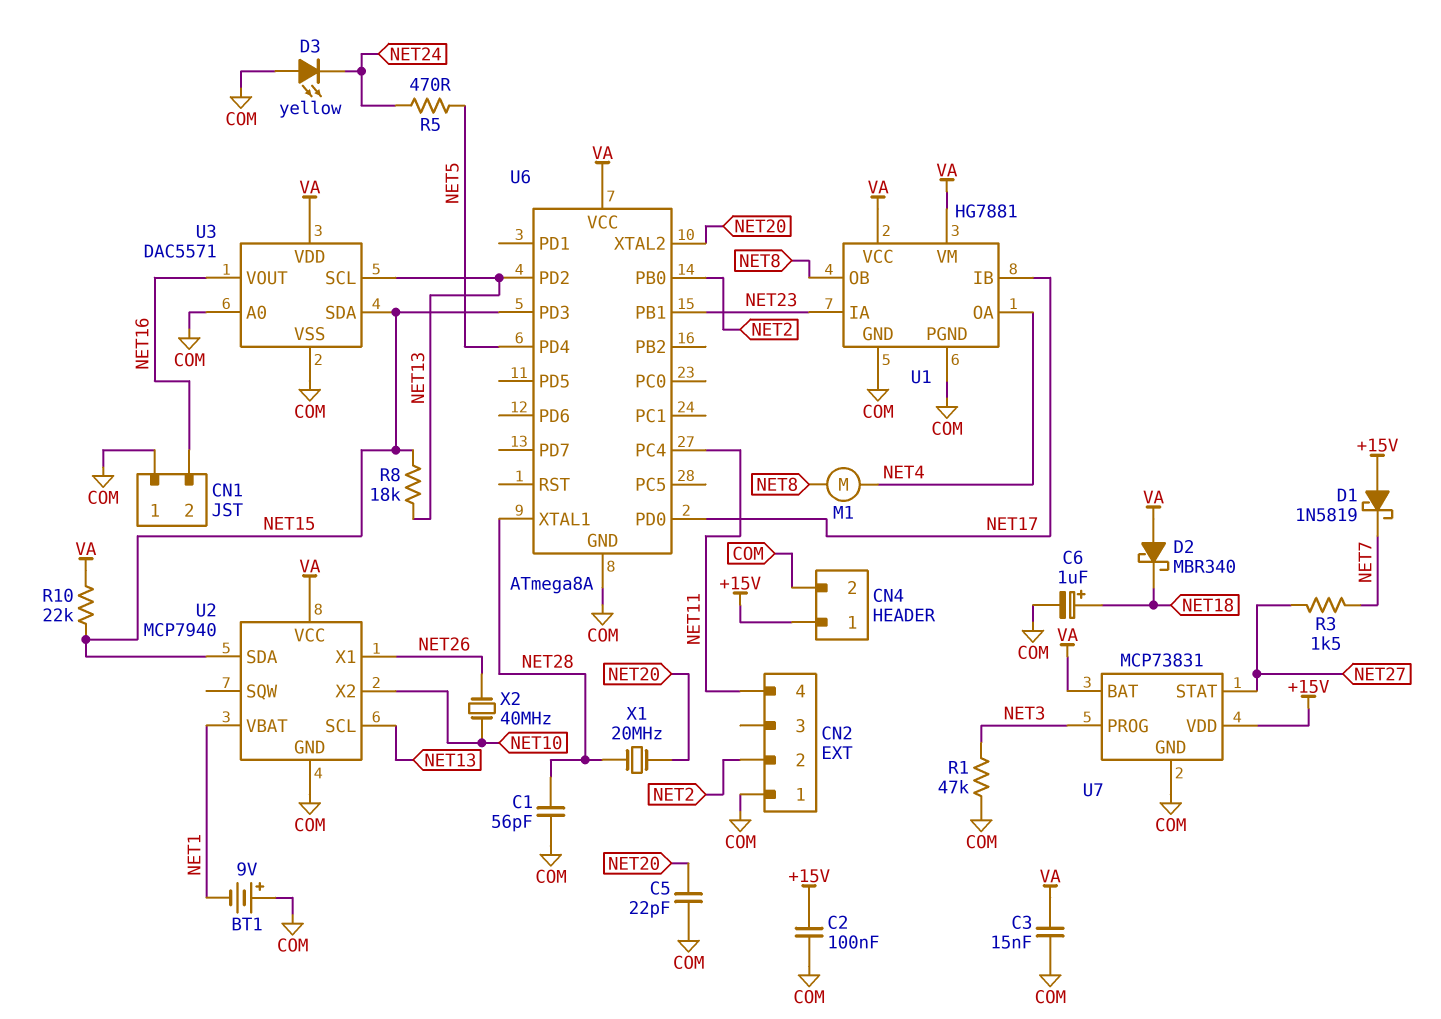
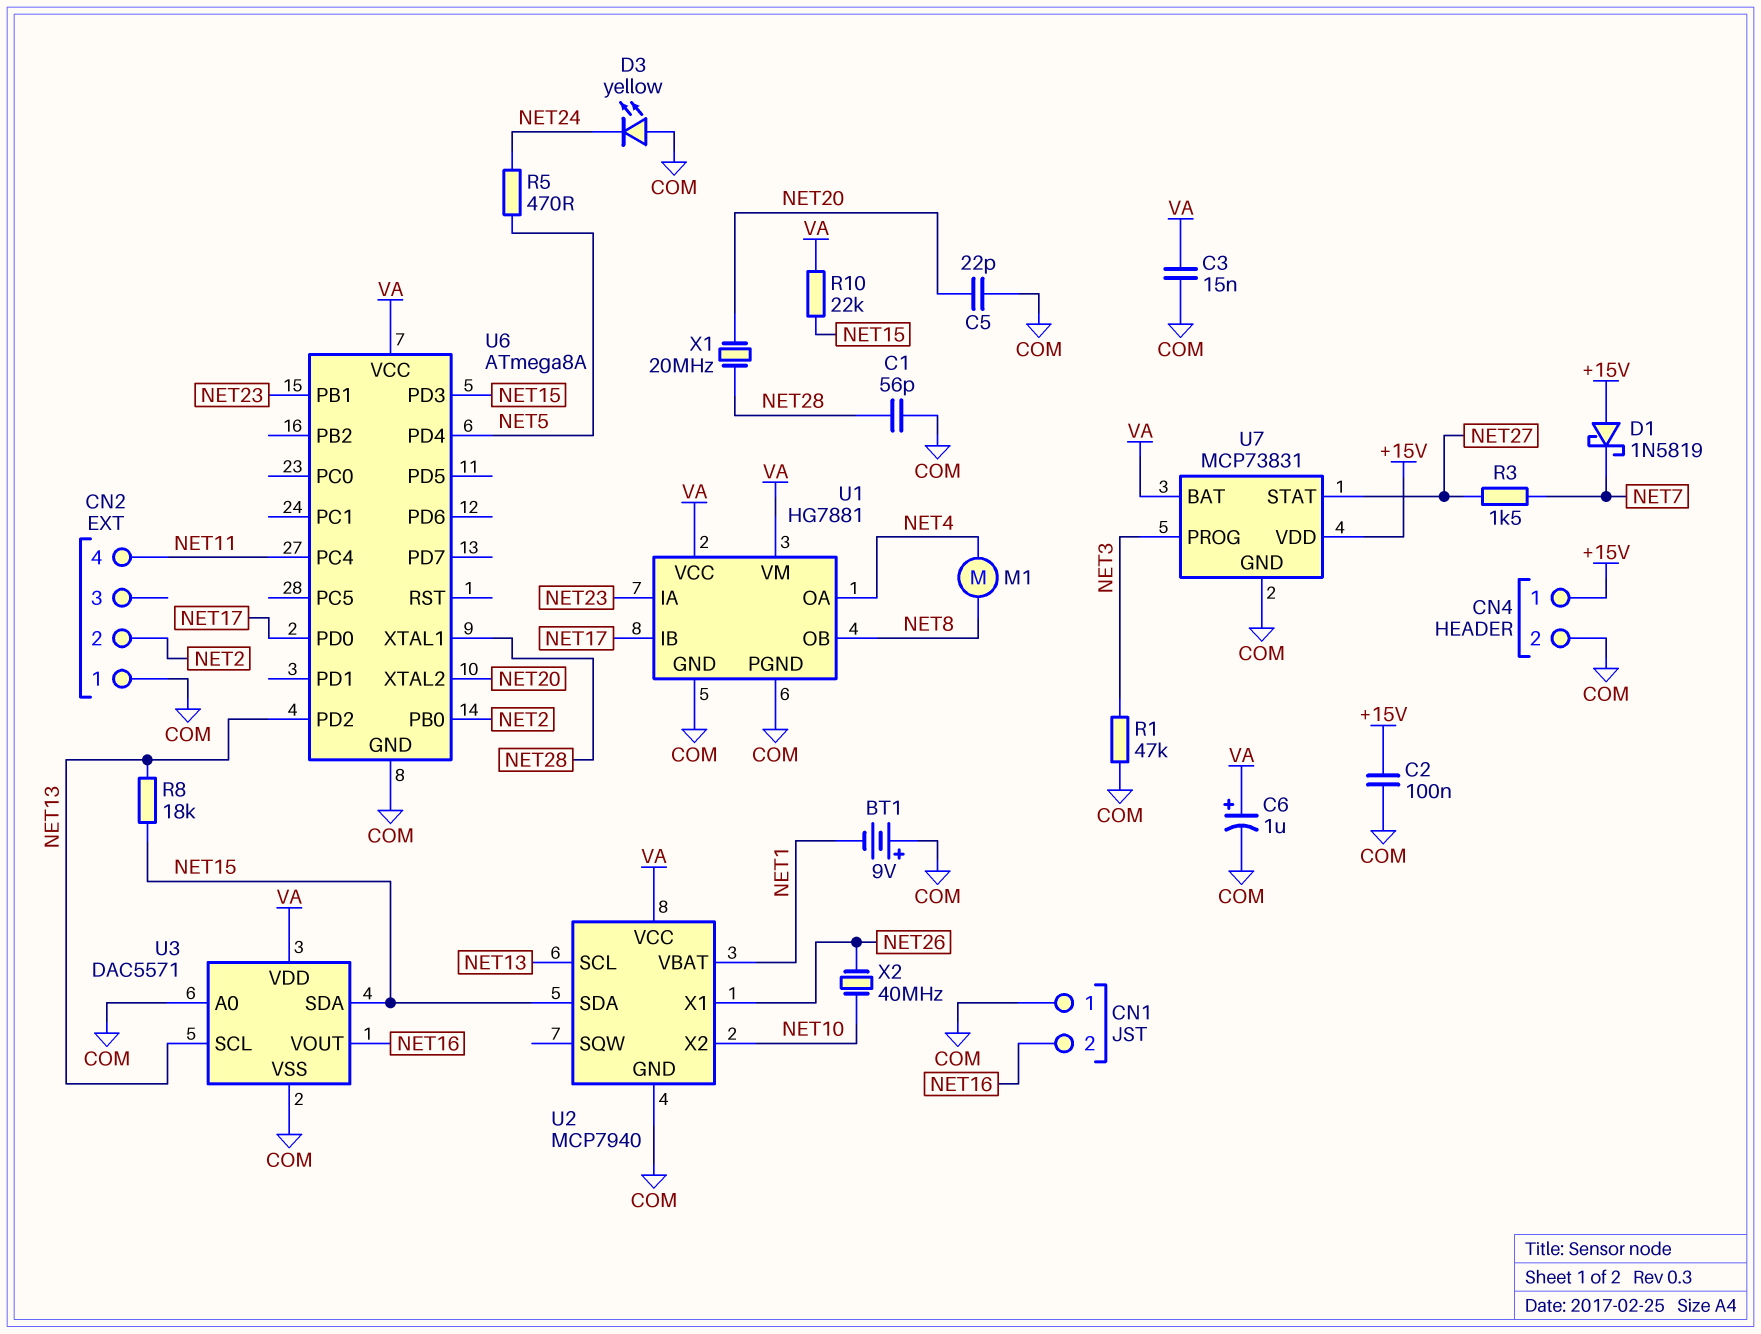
C6: 1uF (plus NET18, minus COM) -> 1uF (plus VA, minus COM)
D2: schottky MBR340 (A VA, K NET18) -> none

